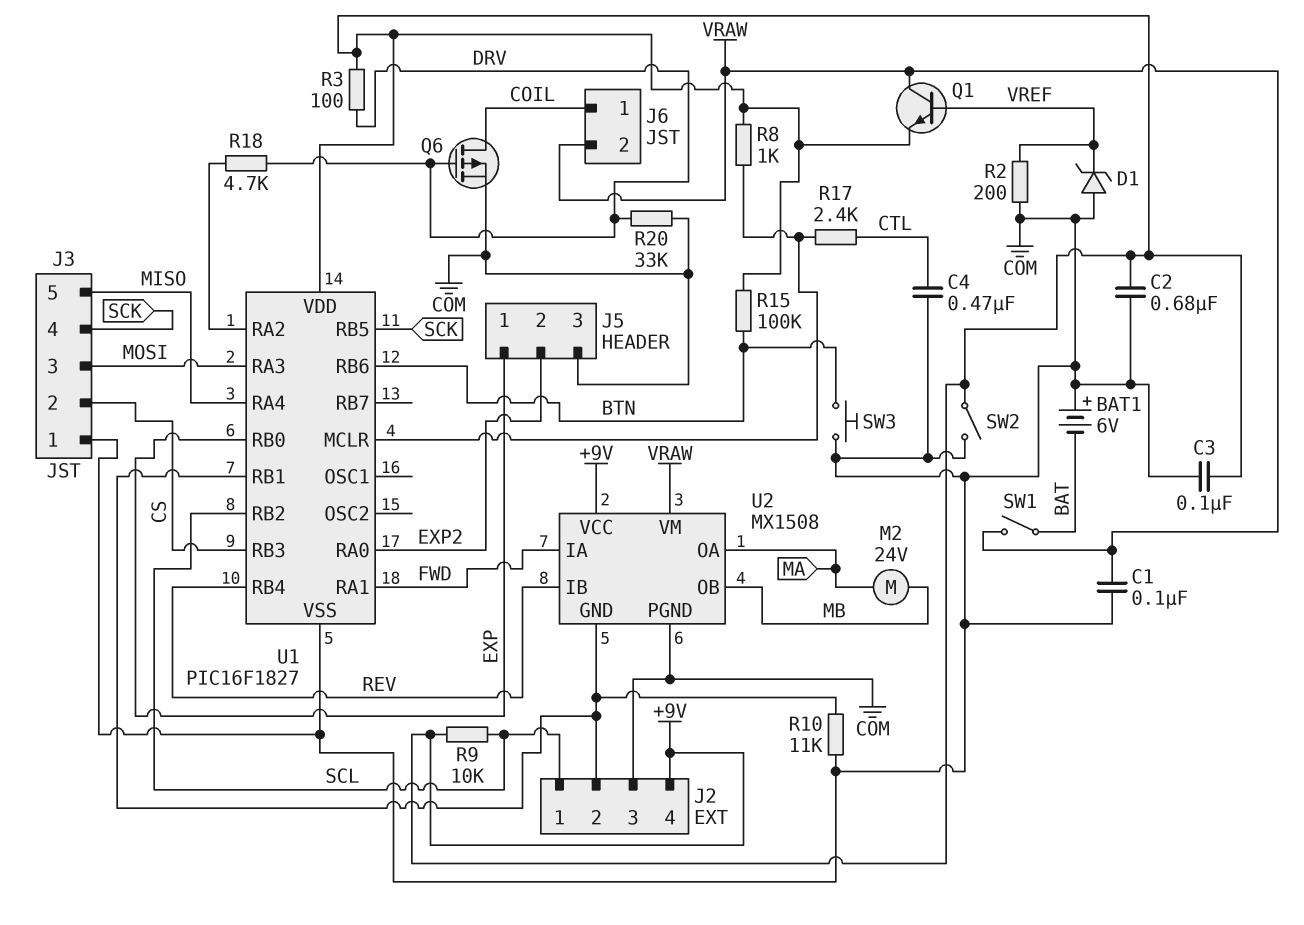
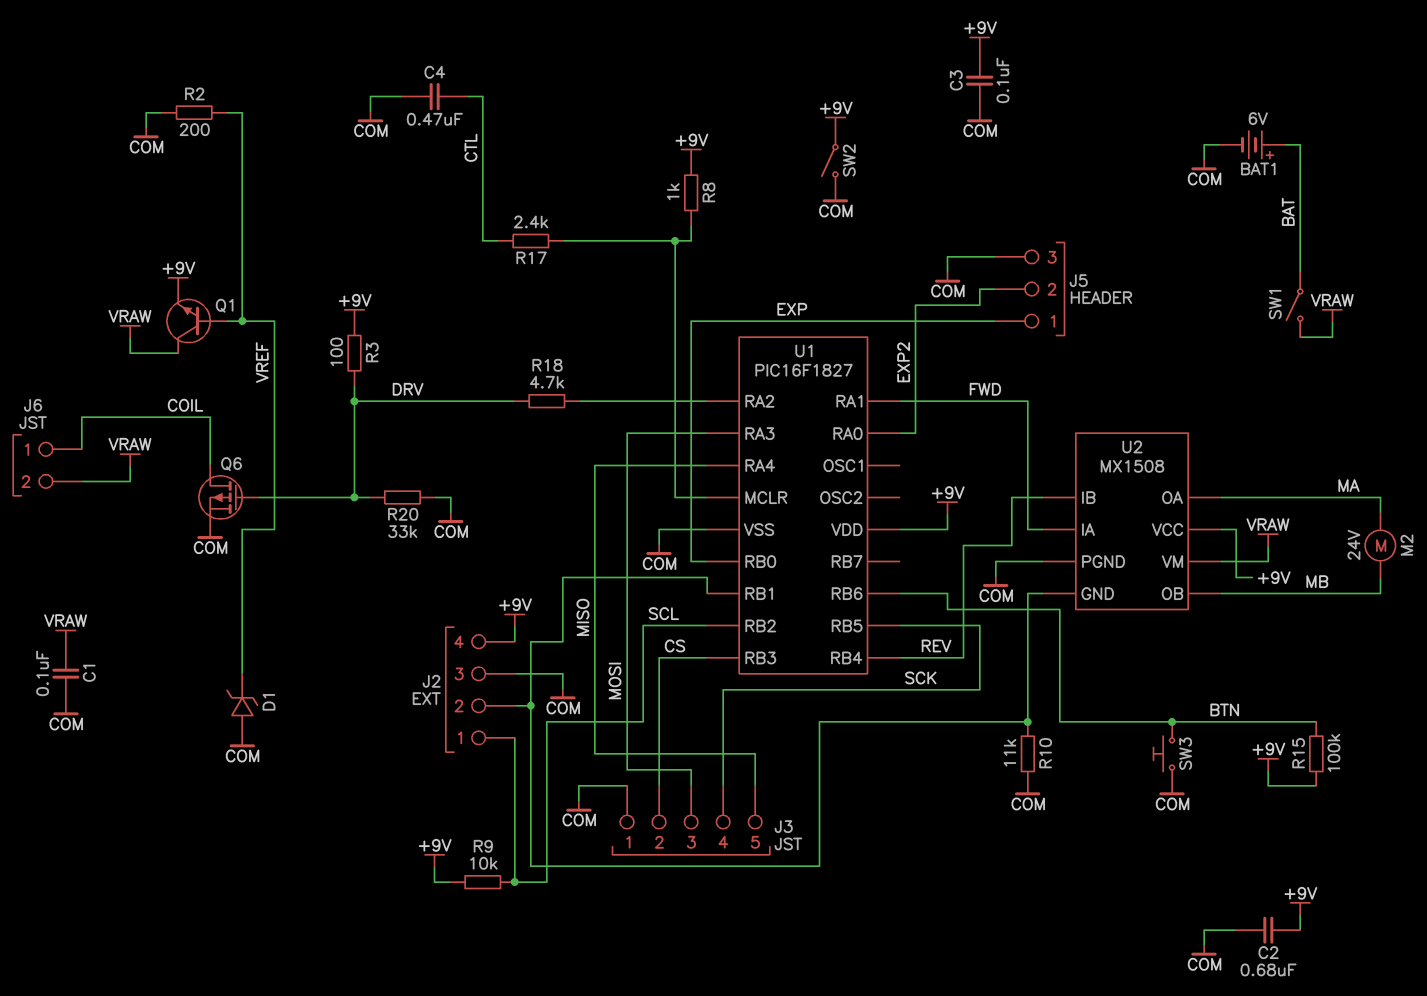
BAT1: 6V (plus COM, minus BAT) -> 6V (plus BAT, minus COM)

